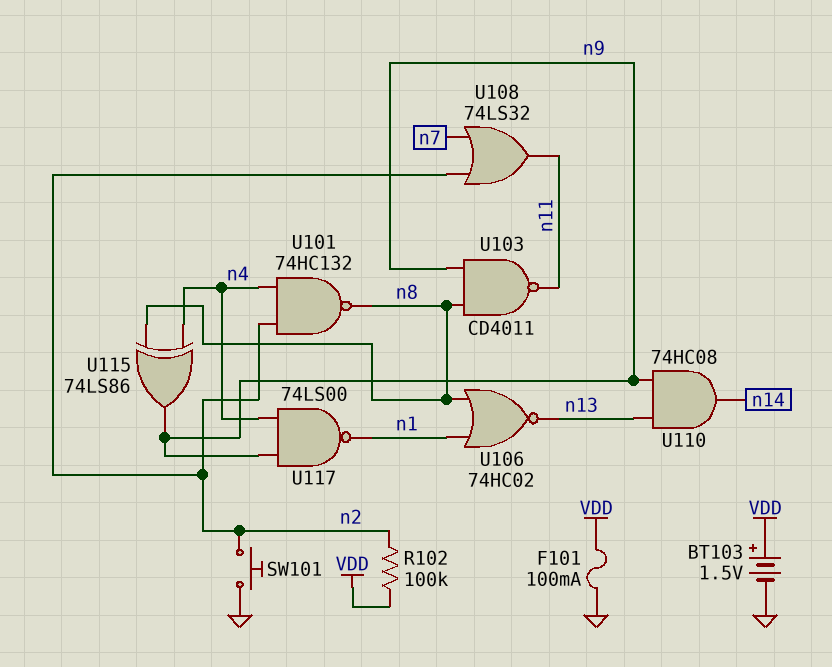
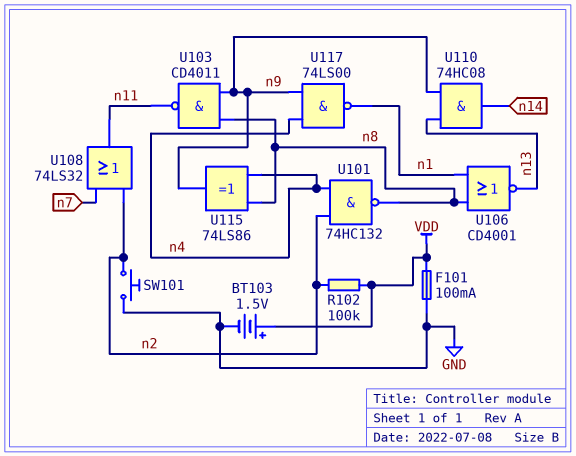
U106: NOR 74HC02 (in n1, in n8, out n13) -> NOR CD4001 (in n1, in n8, out n13)

